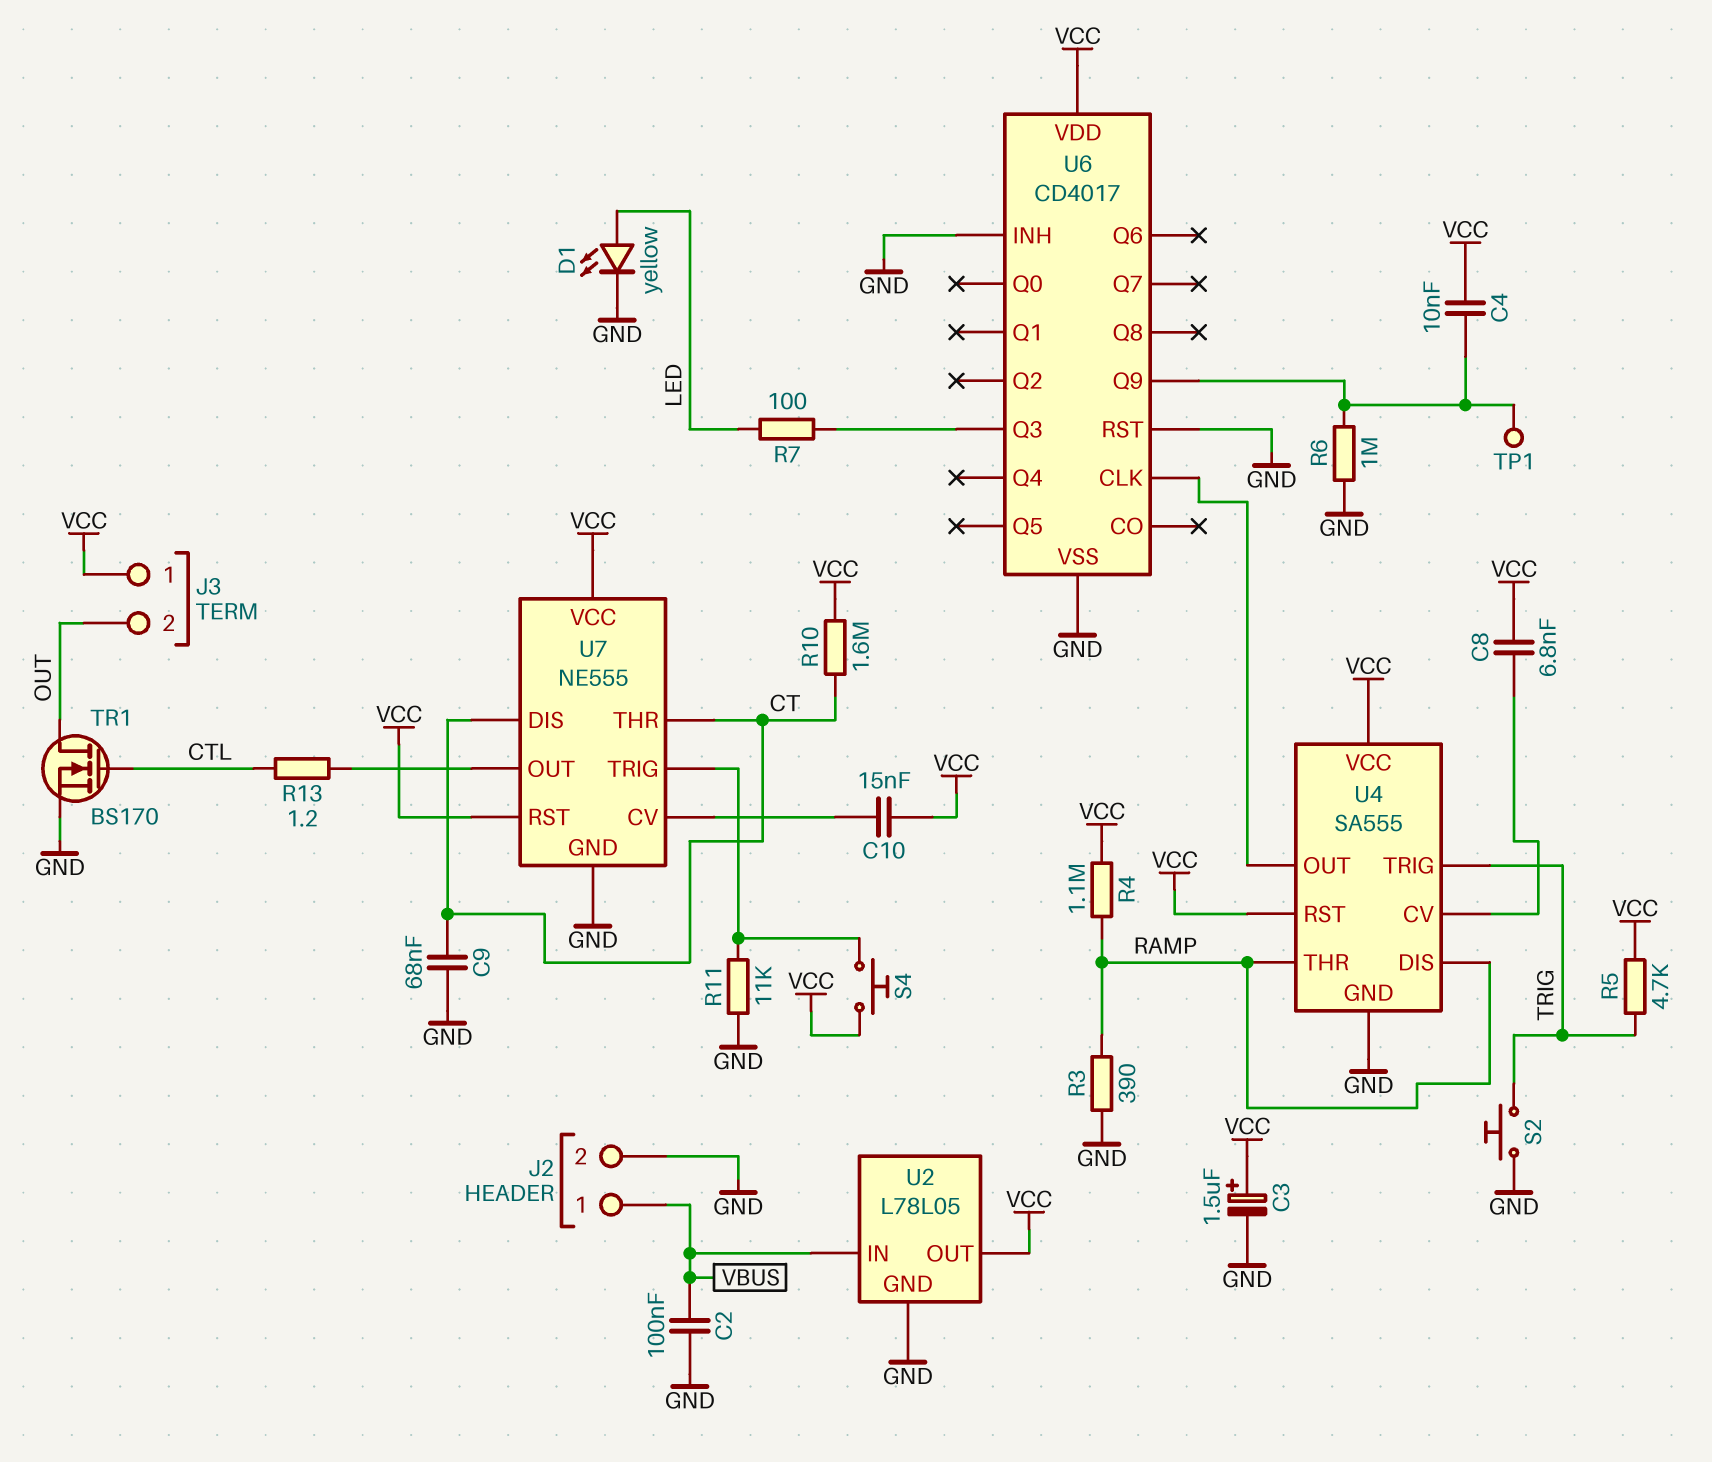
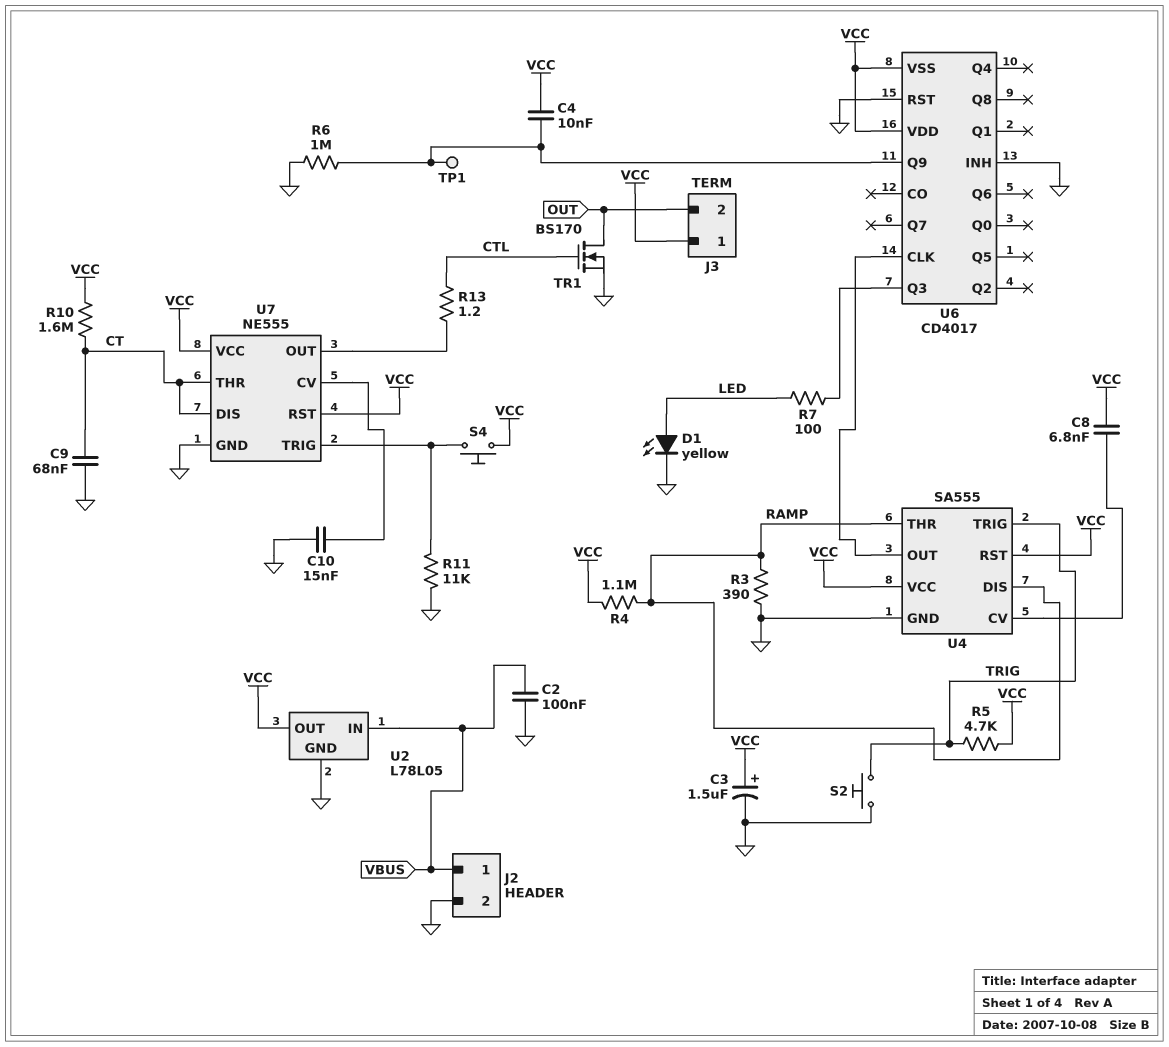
C10: 15nF (U7/CV, VCC) -> 15nF (GND, U7/CV)
U6 pin VSS: GND -> VCC

